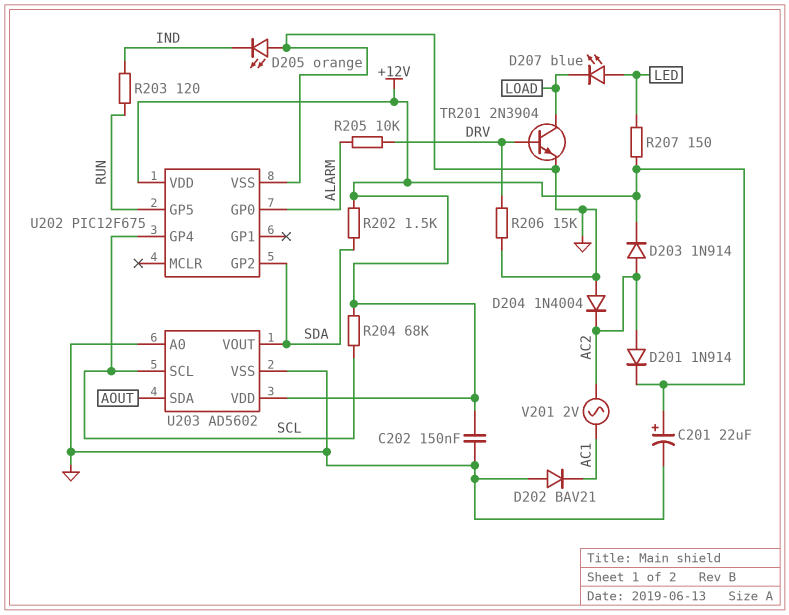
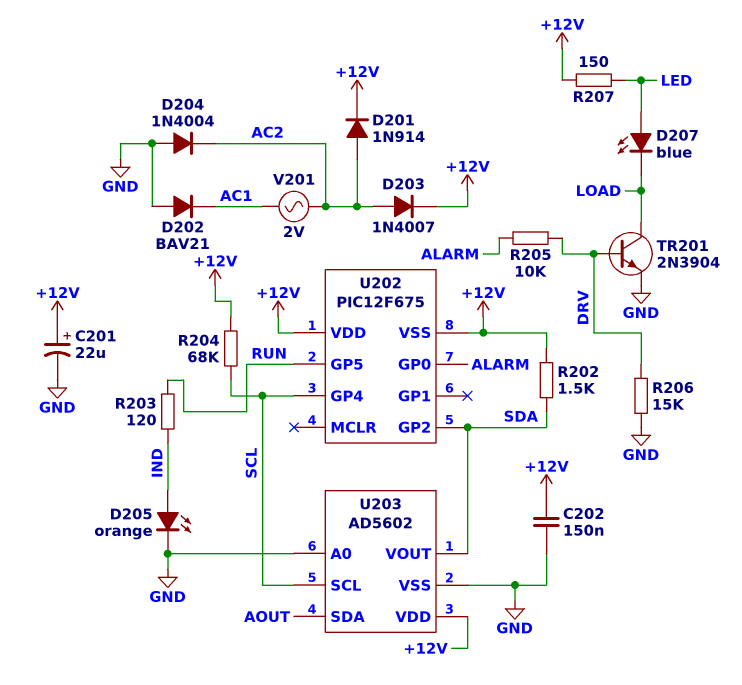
D203: diode 1N914 (A AC2, K +12V) -> diode 1N4007 (A AC2, K +12V)
D205: LED orange (A GND, K IND) -> LED orange (A IND, K GND)
U202 pin VSS: GND -> +12V

